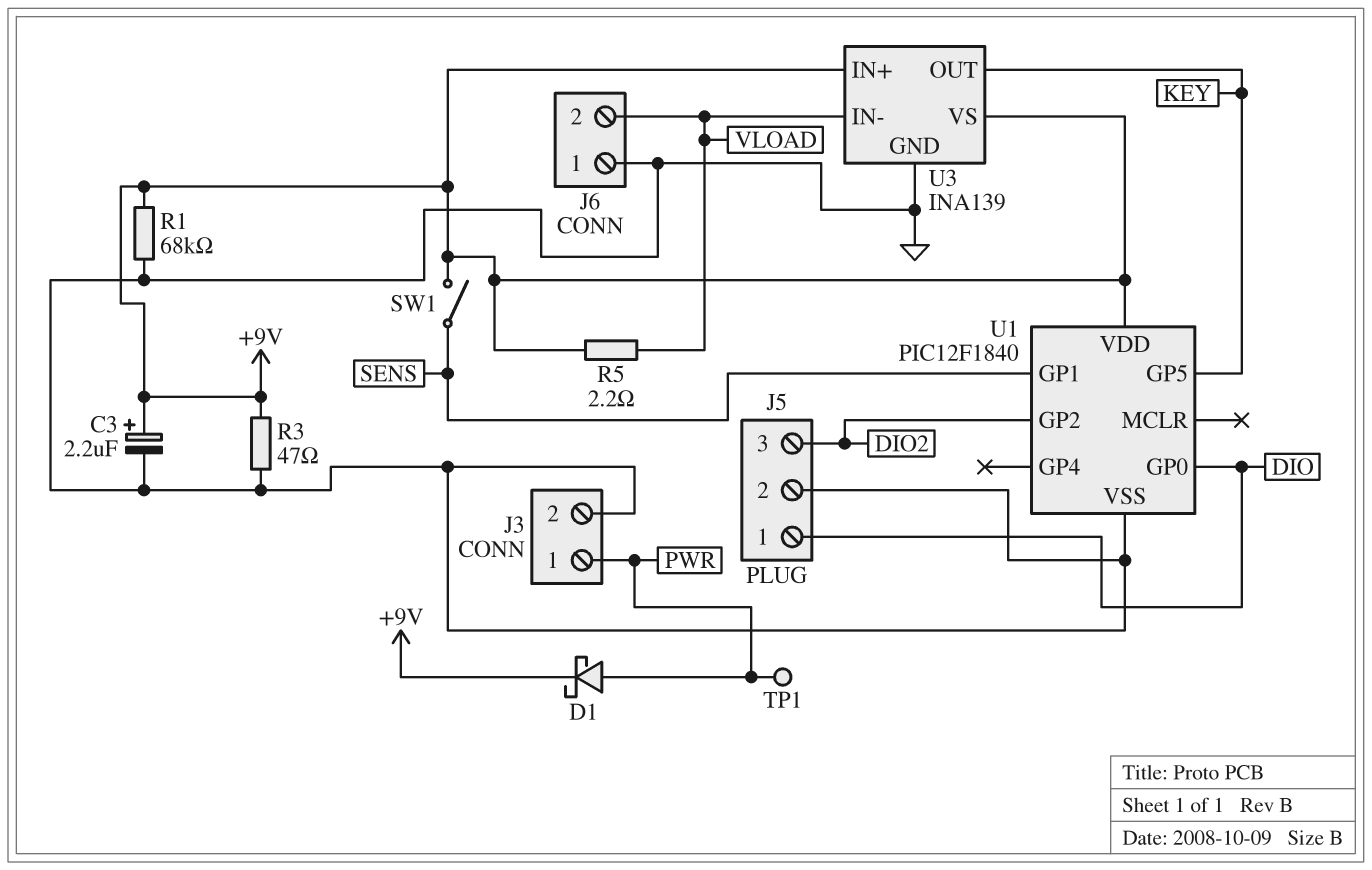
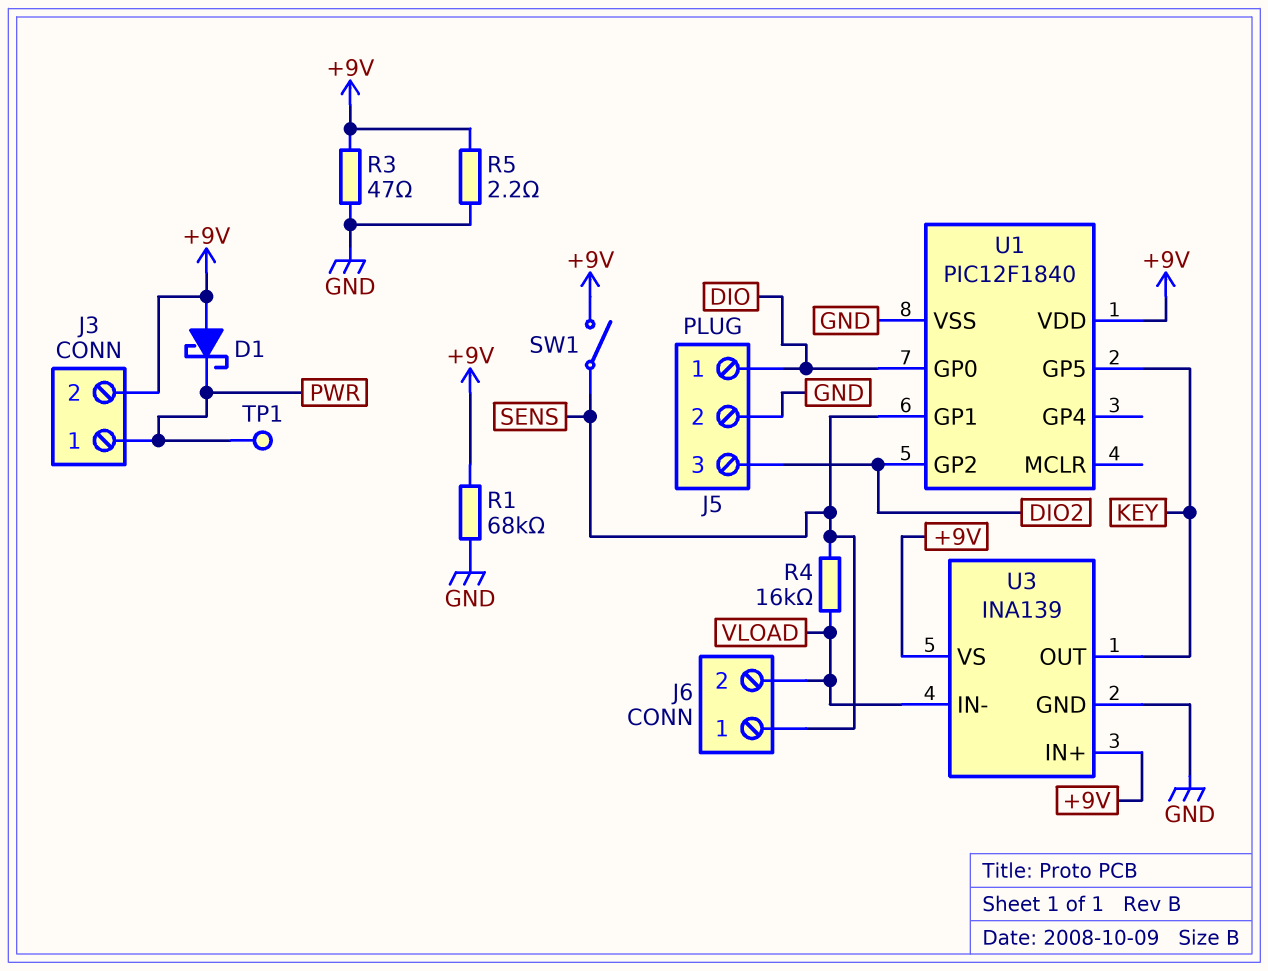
C3: 2.2uF (plus +9V, minus GND) -> none
D1: schottky (A PWR, K +9V) -> schottky (A +9V, K PWR)
J3 pin 2: GND -> +9V
J6 pin 1: GND -> SENS
R4: none -> 16k (SENS, VLOAD)
R5: 2.2 (+9V, VLOAD) -> 2.2 (+9V, GND)

